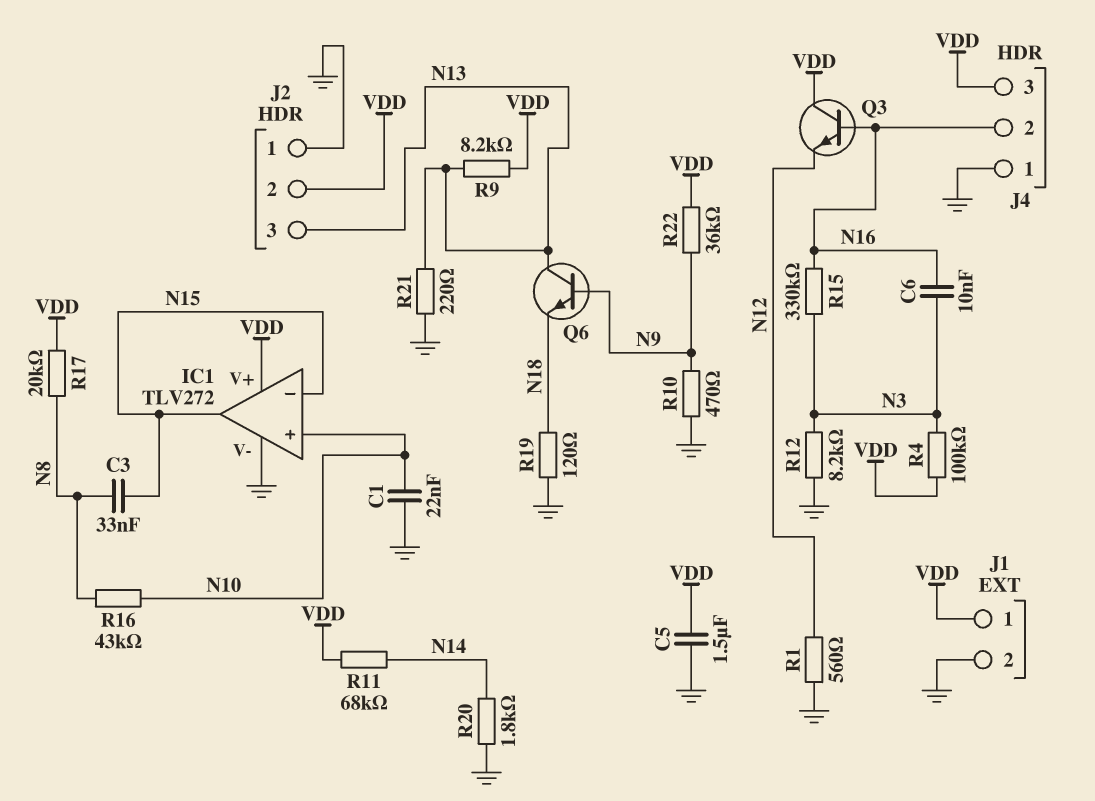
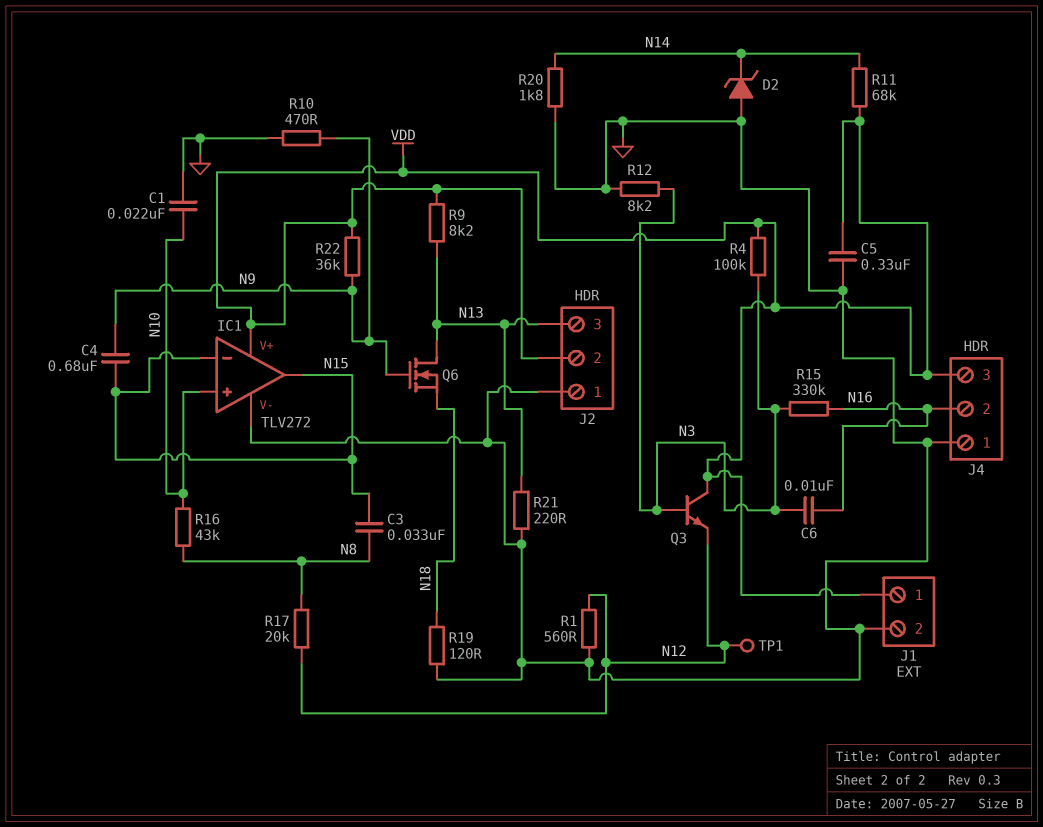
C4: none -> 680nF (N9, N15)
C5: 1.5uF (GND, VDD) -> 330nF (GND, VDD)
D2: none -> zener (A GND, K N14)
Q3: NPN (B N16, C VDD, E N12) -> NPN (B N3, C VDD, E N12)
Q6: NPN (B N9, C N13, E N18) -> NMOS (G N9, D N13, S N18)
R17: 20k (N8, VDD) -> 20k (N8, N12)
TP1: none -> test point (N12)

